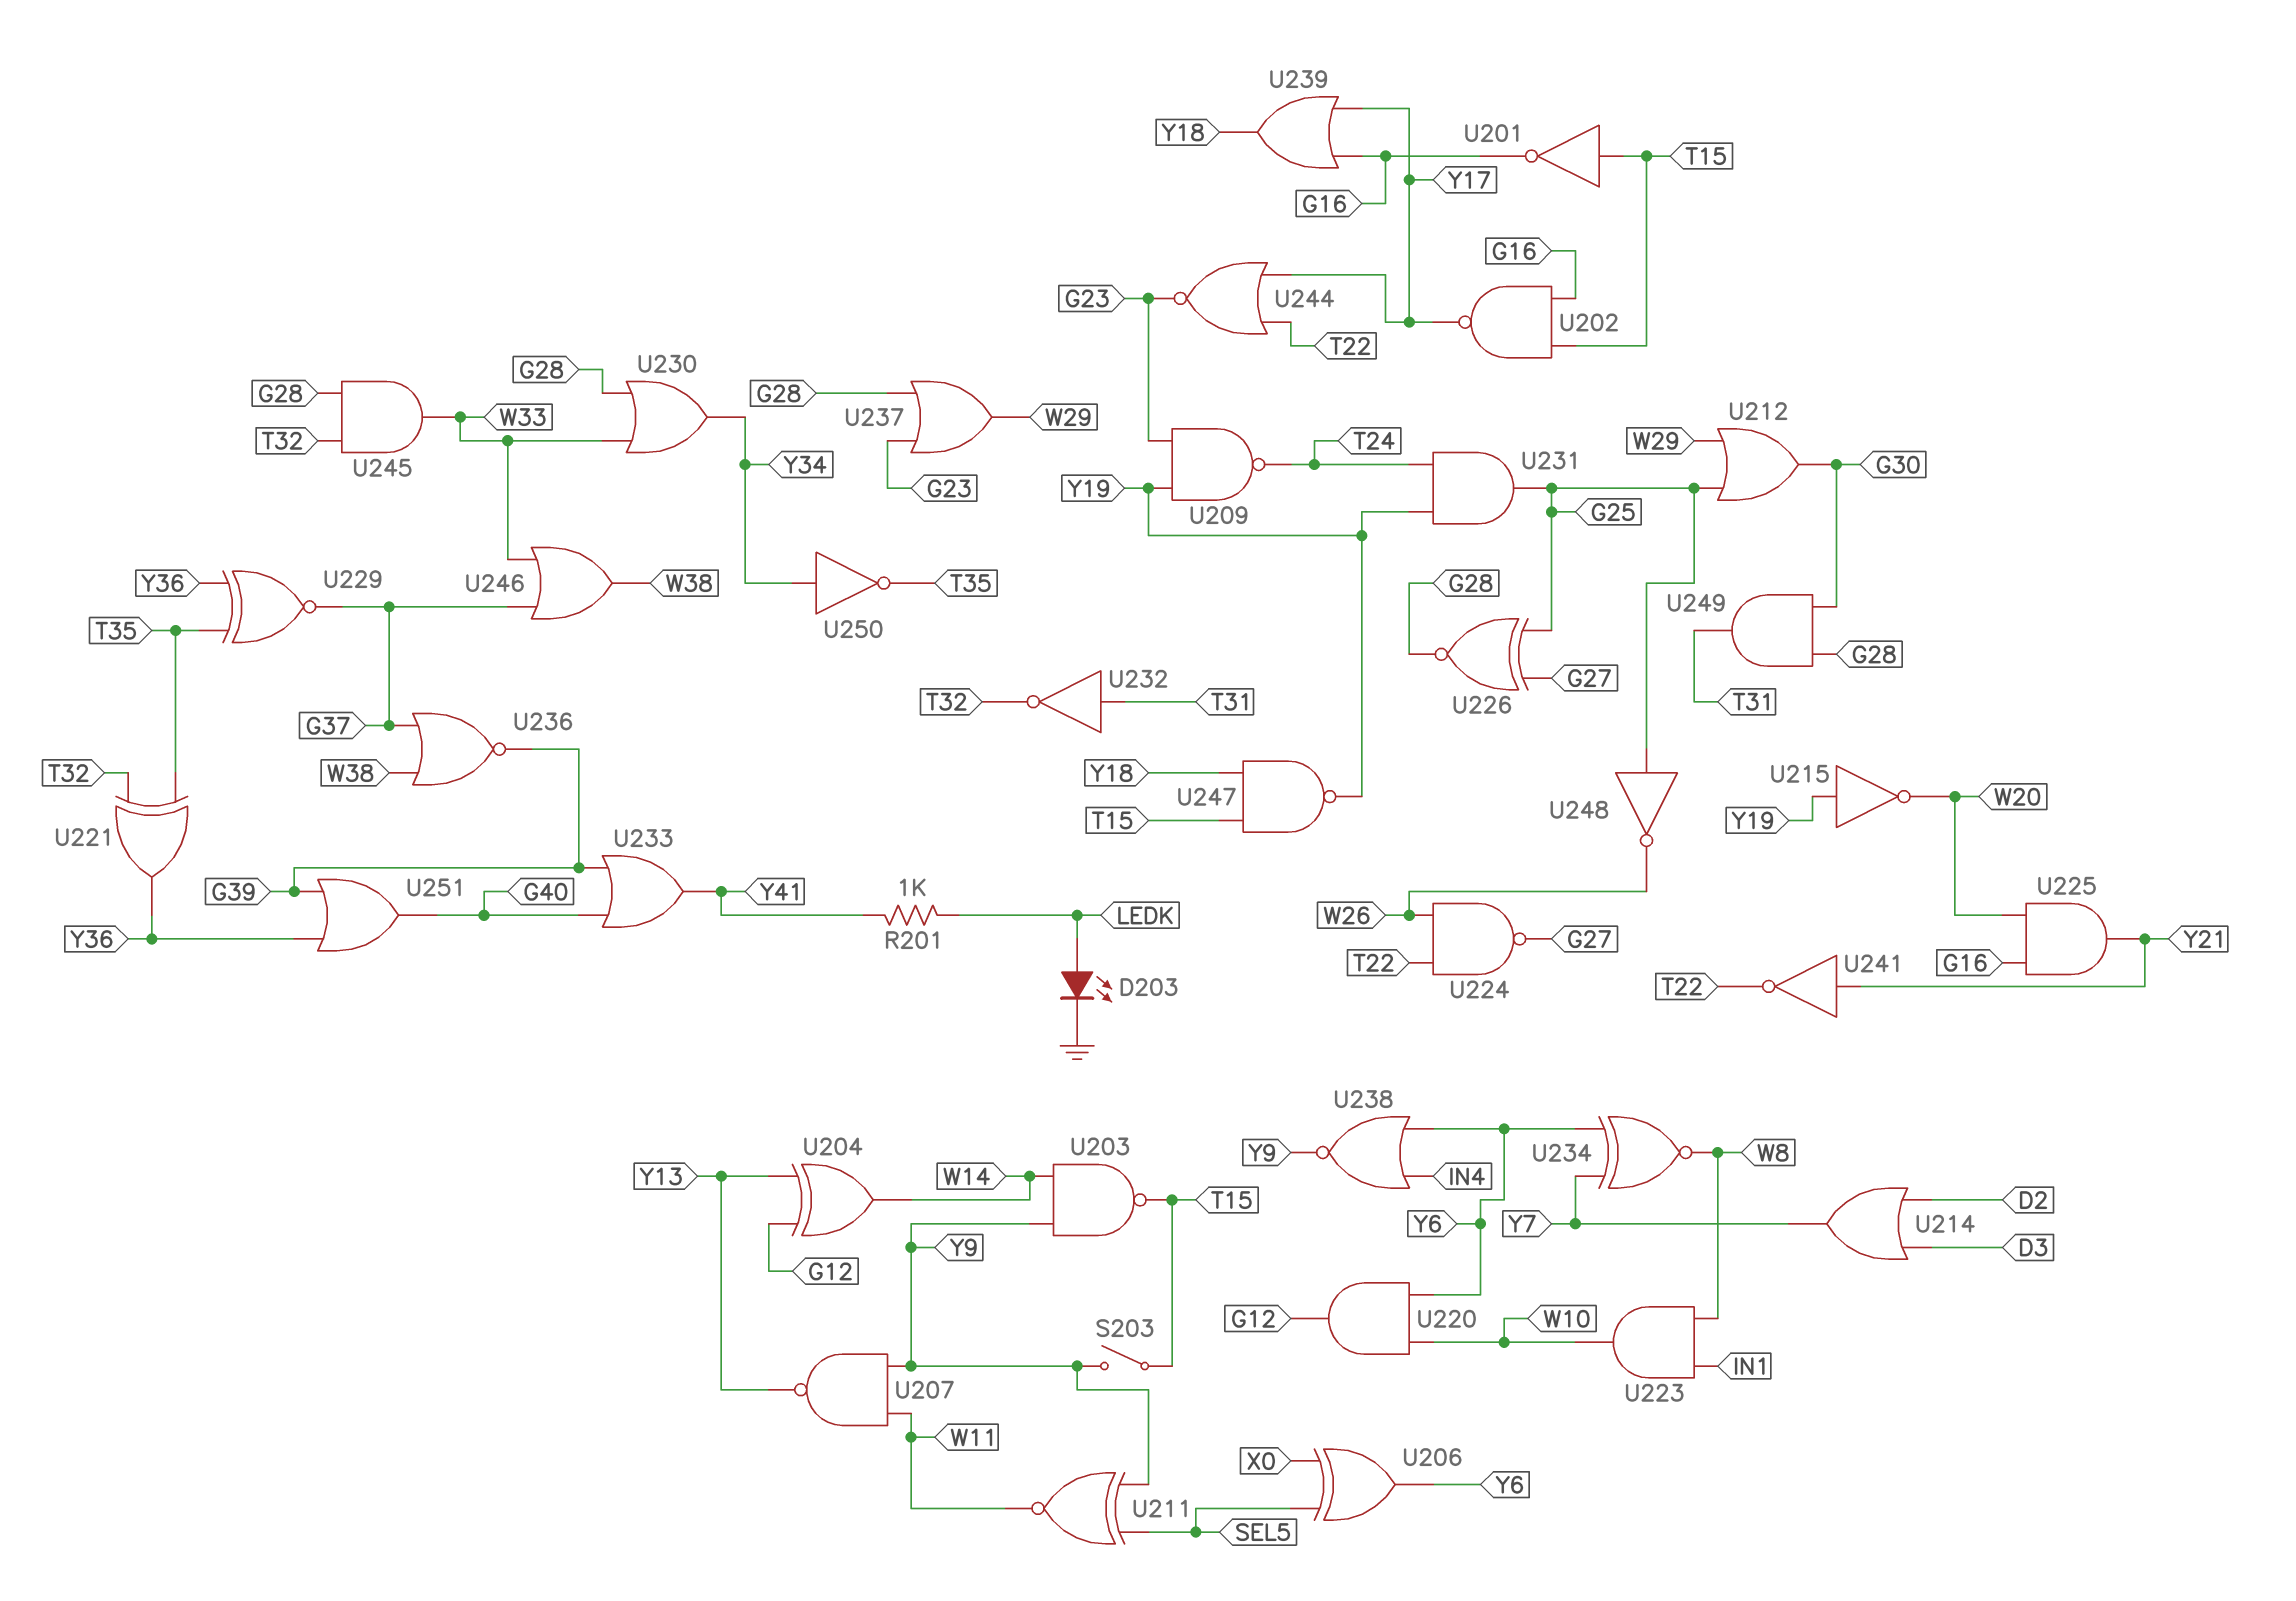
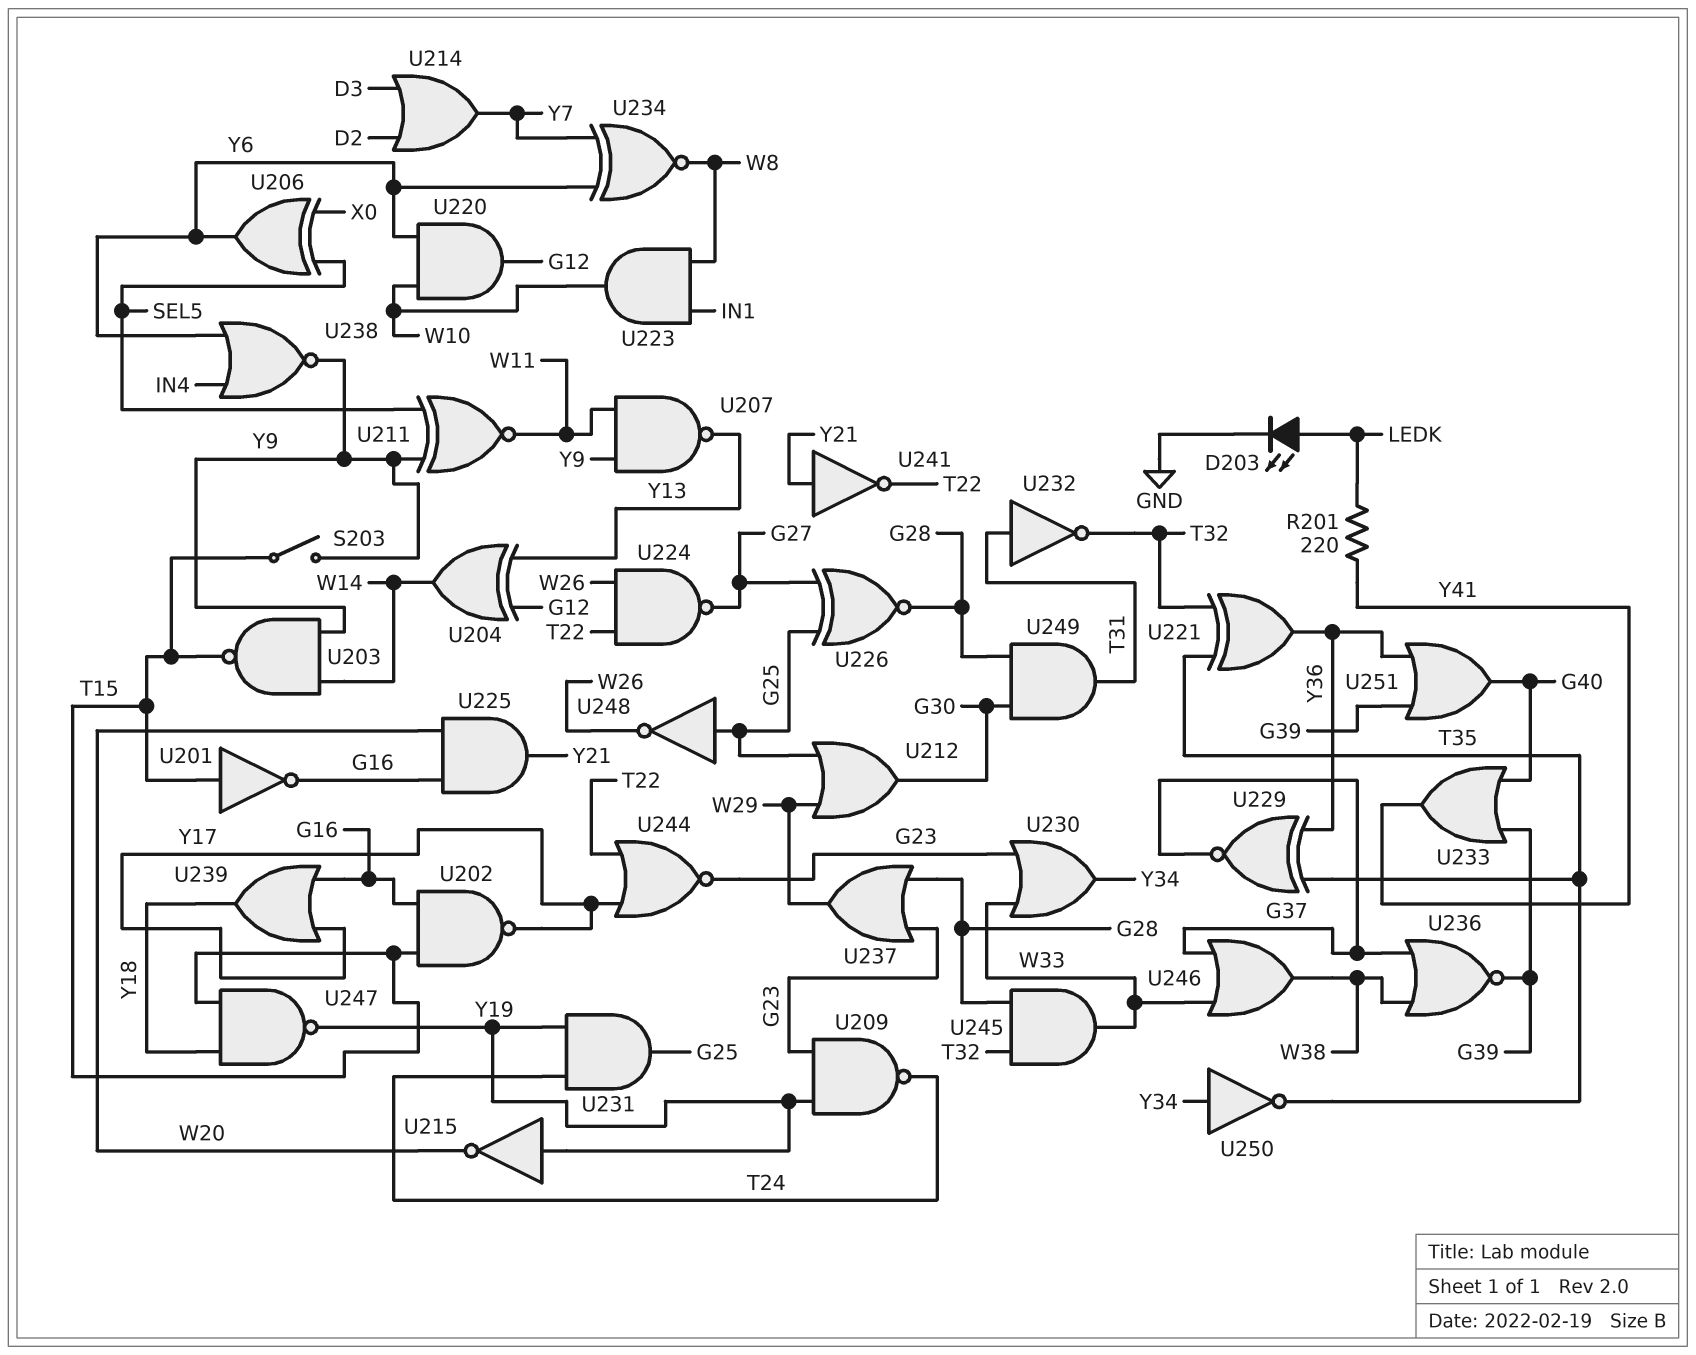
R201: 1k (LEDK, Y41) -> 220 (LEDK, Y41)
U230: OR (in G28, in W33, out Y34) -> OR (in G23, in W33, out Y34)

